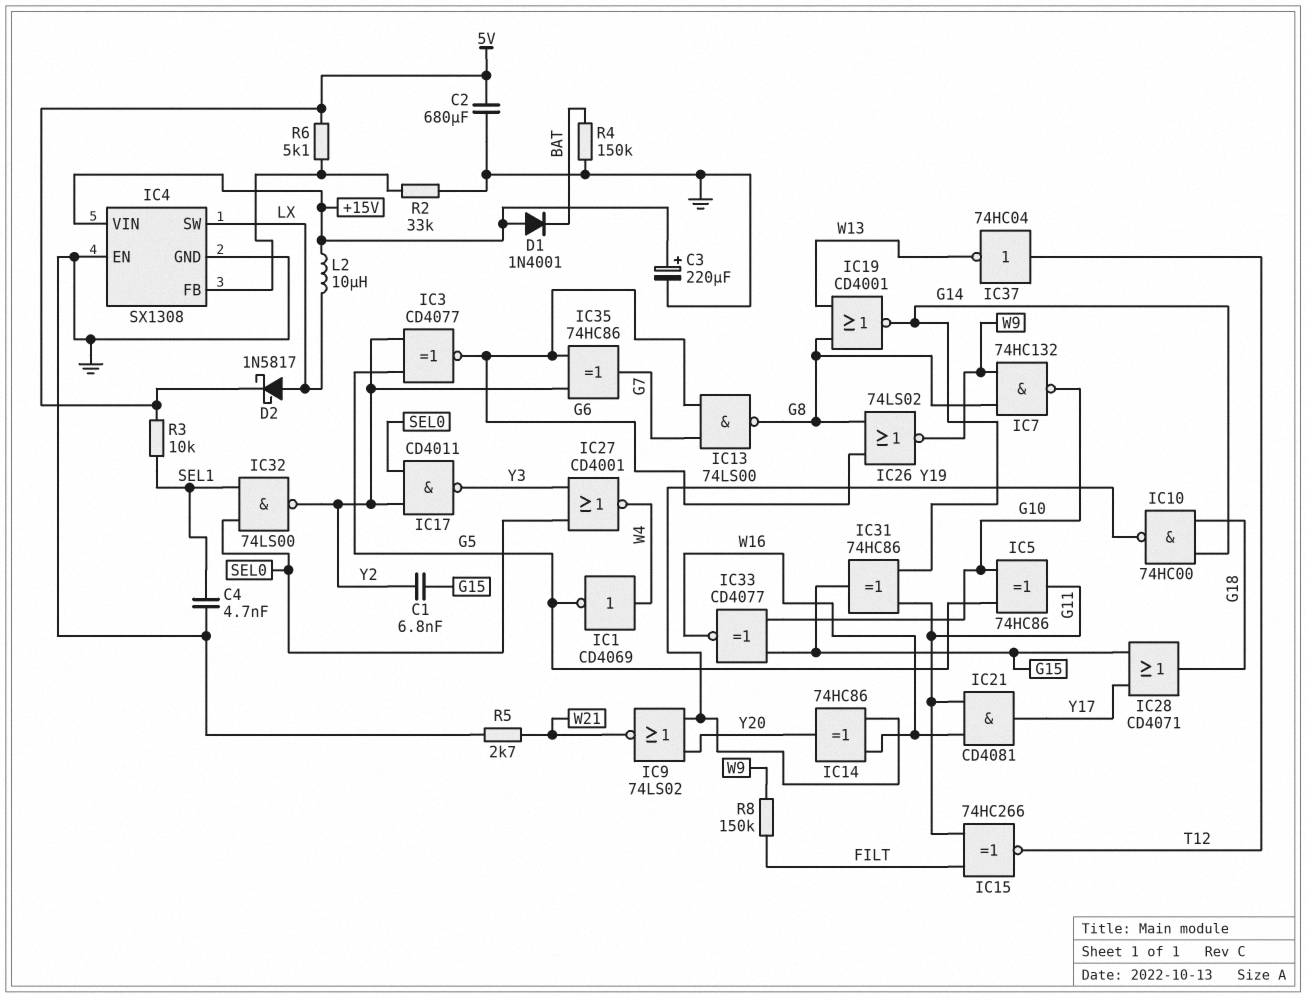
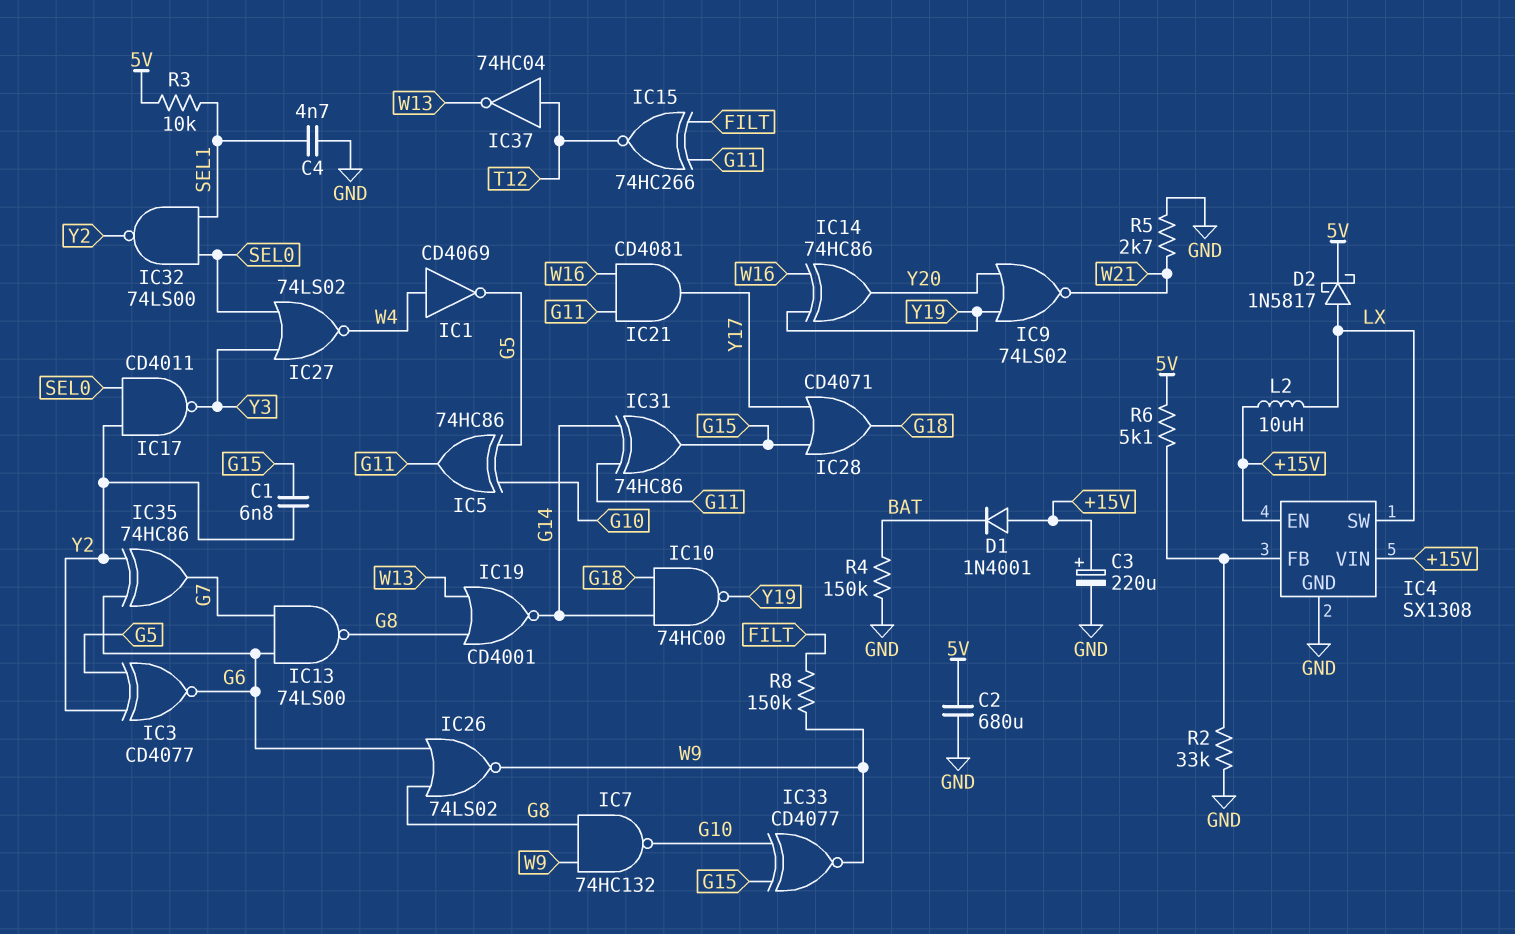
IC4 pin EN: GND -> +15V
IC27: NOR CD4001 (in SEL0, in Y3, out W4) -> NOR 74LS02 (in SEL0, in Y3, out W4)
IC33: XNOR CD4077 (in G10, in G15, out W16) -> XNOR CD4077 (in G10, in G15, out W9)

